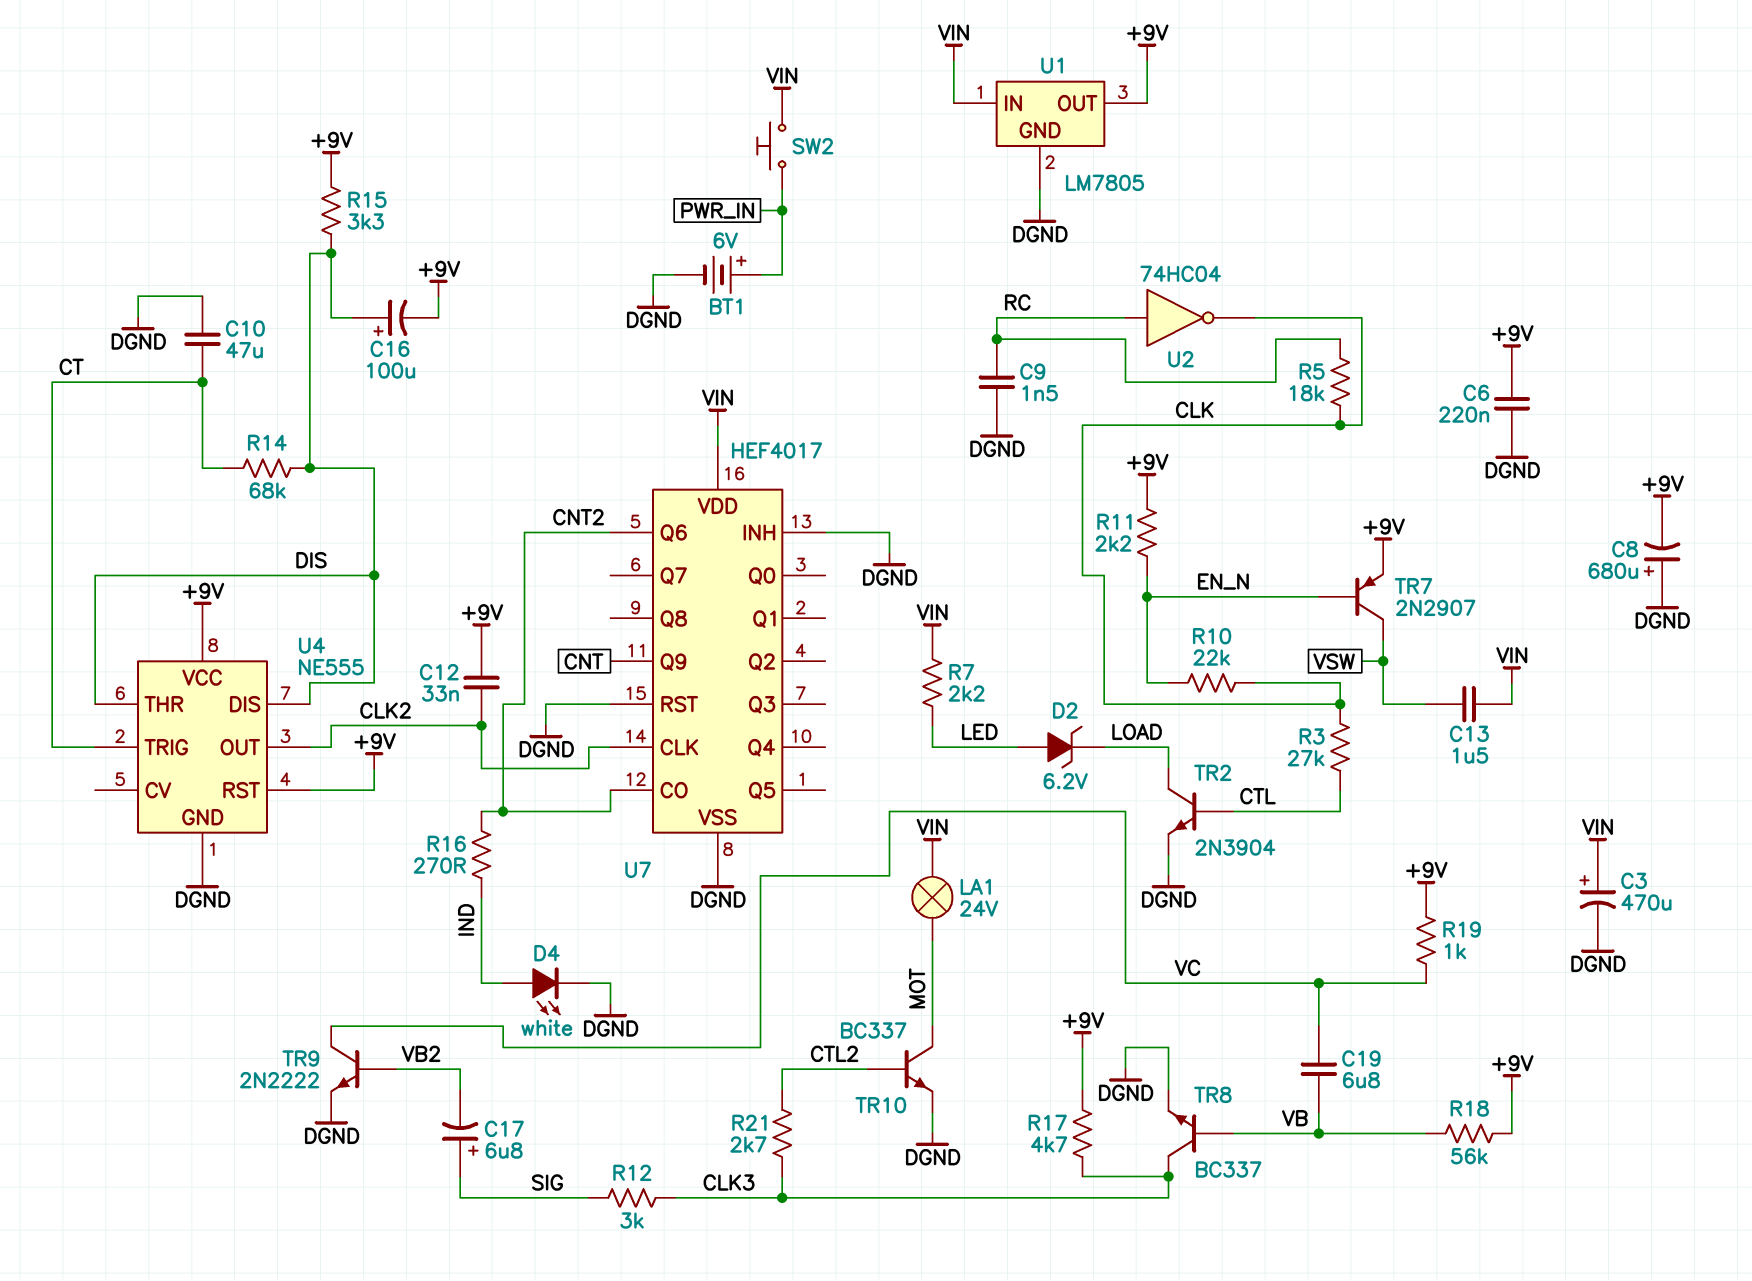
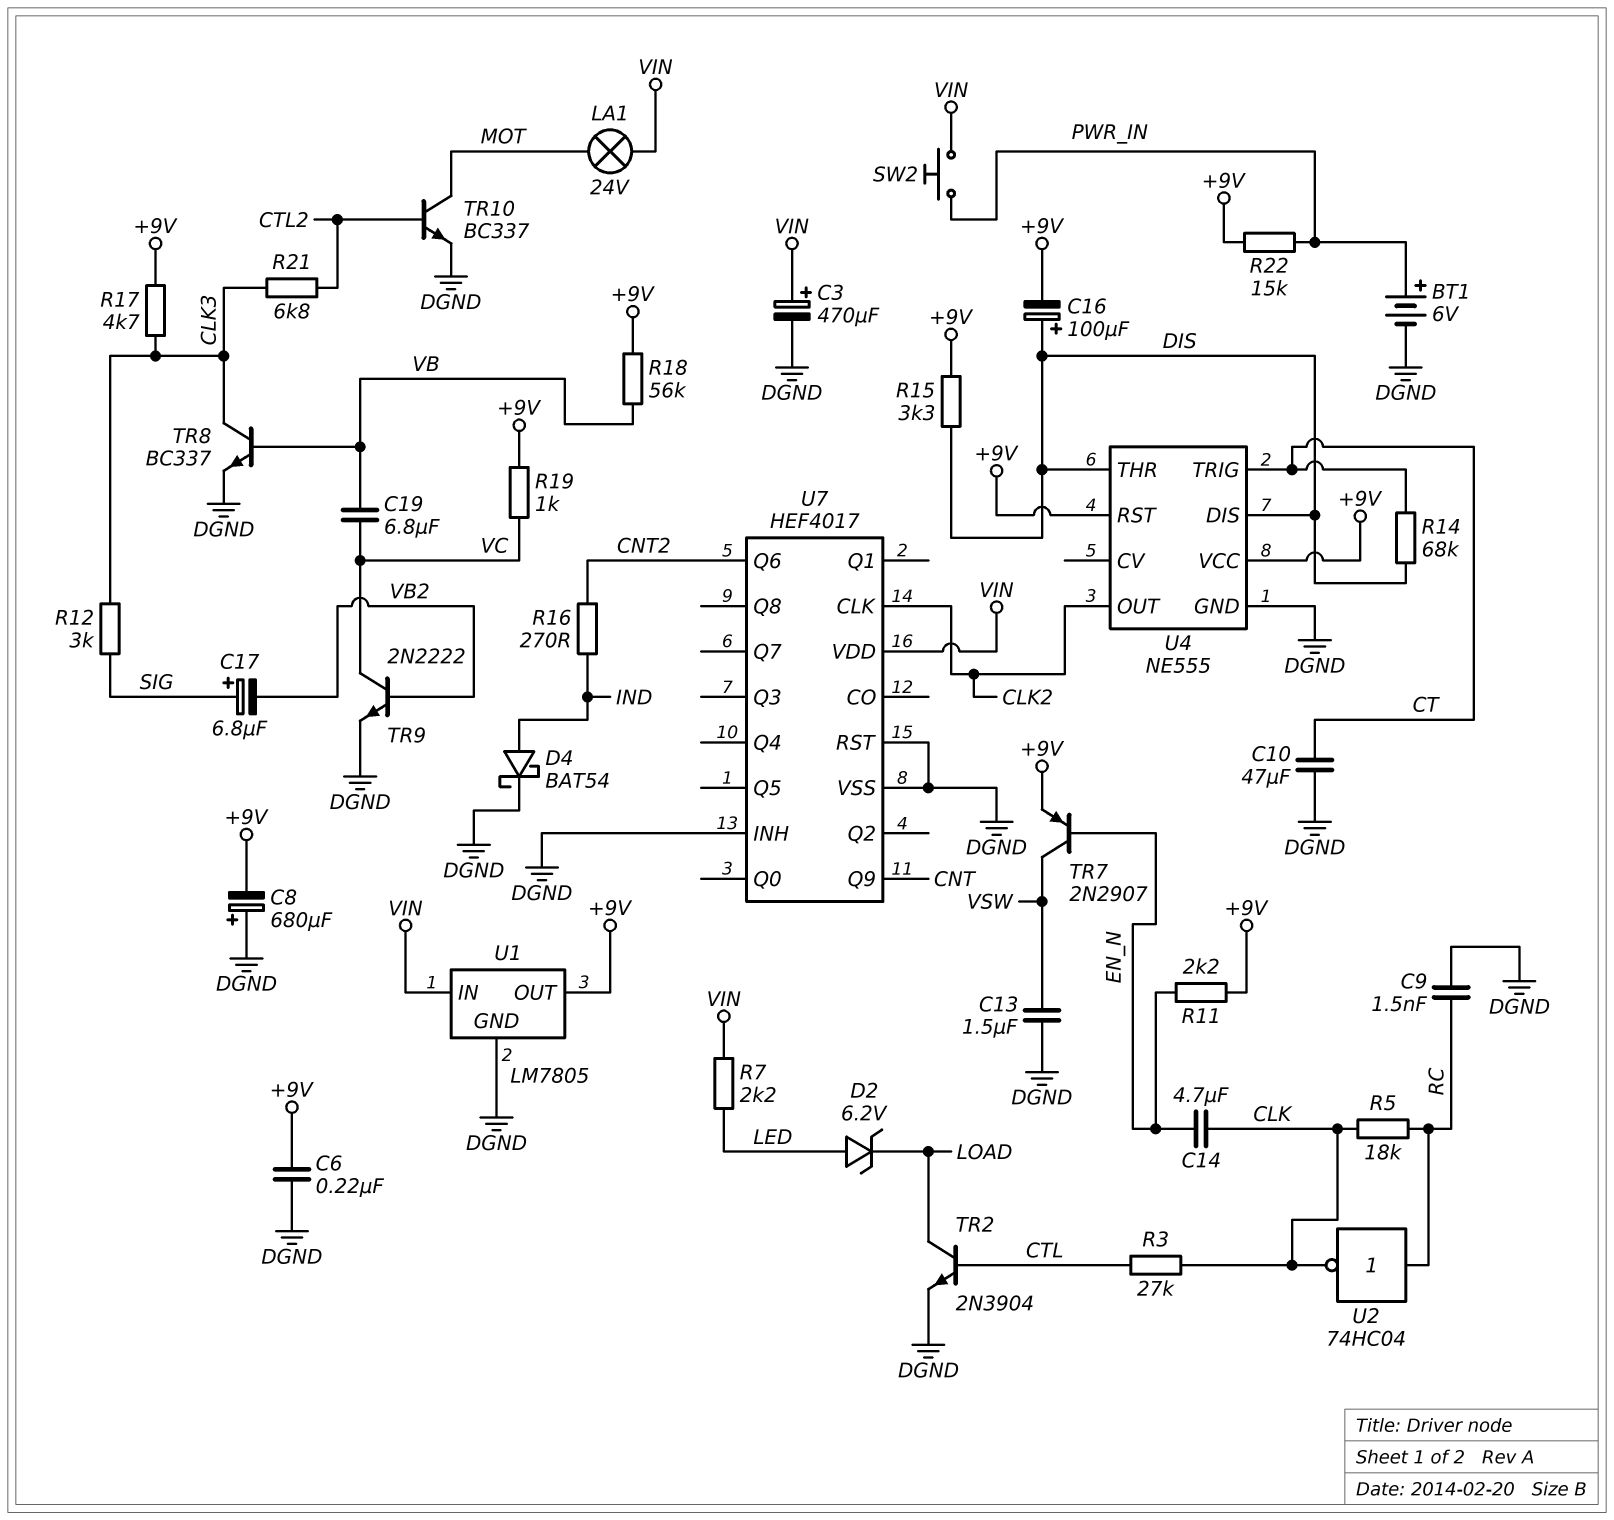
C12: 33nF (+9V, CLK2) -> none
C13: 1.5uF (VIN, VSW) -> 1.5uF (DGND, VSW)
C14: none -> 4.7uF (CLK, EN_N)
D4: LED white (A IND, K DGND) -> schottky BAT54 (A IND, K DGND)
R10: 22k (CLK, EN_N) -> none
R21: 2.7k (CLK3, CTL2) -> 6.8k (CLK3, CTL2)
R22: none -> 15k (+9V, PWR_IN)
U7 pin CO: CNT2 -> none

